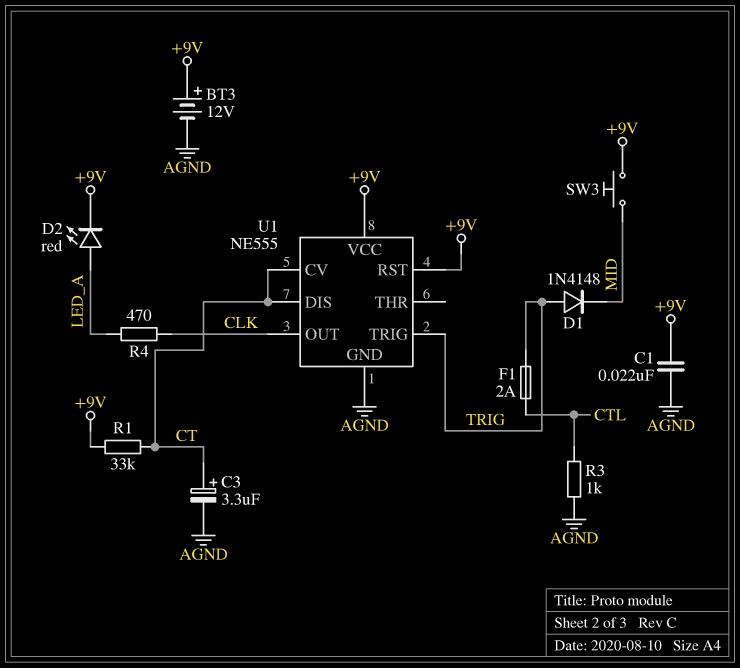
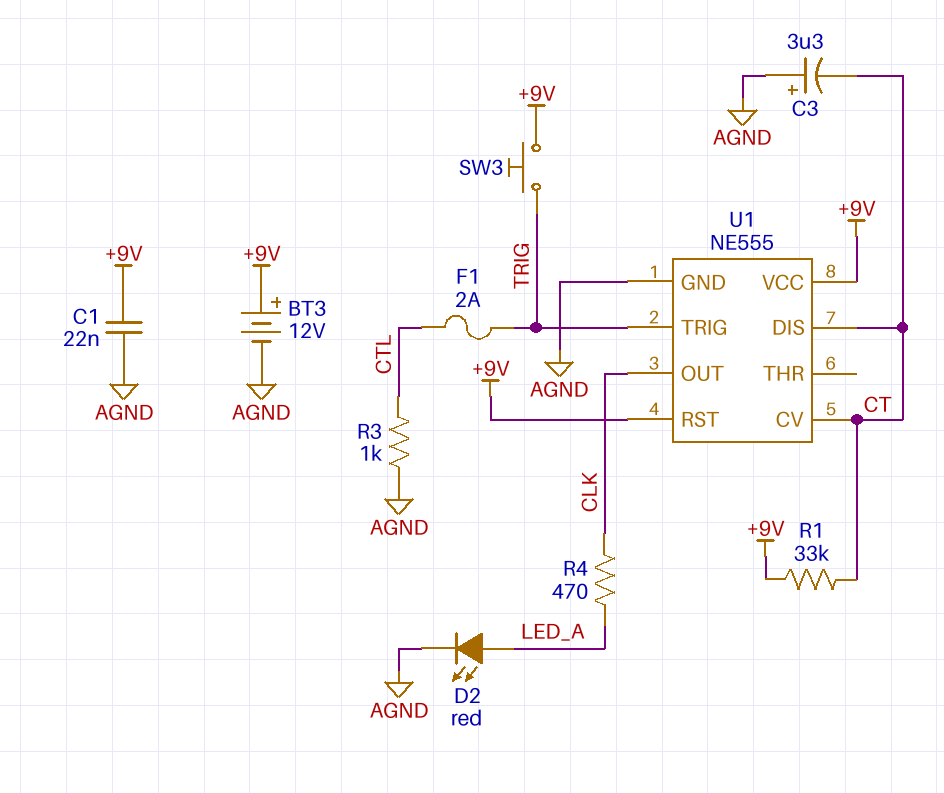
C3: 3.3uF (plus CT, minus AGND) -> 3.3uF (plus AGND, minus CT)
D1: diode 1N4148 (A TRIG, K MID) -> none
D2: LED red (A LED_A, K +9V) -> LED red (A LED_A, K AGND)
SW3: button (+9V, MID) -> button (+9V, TRIG)

